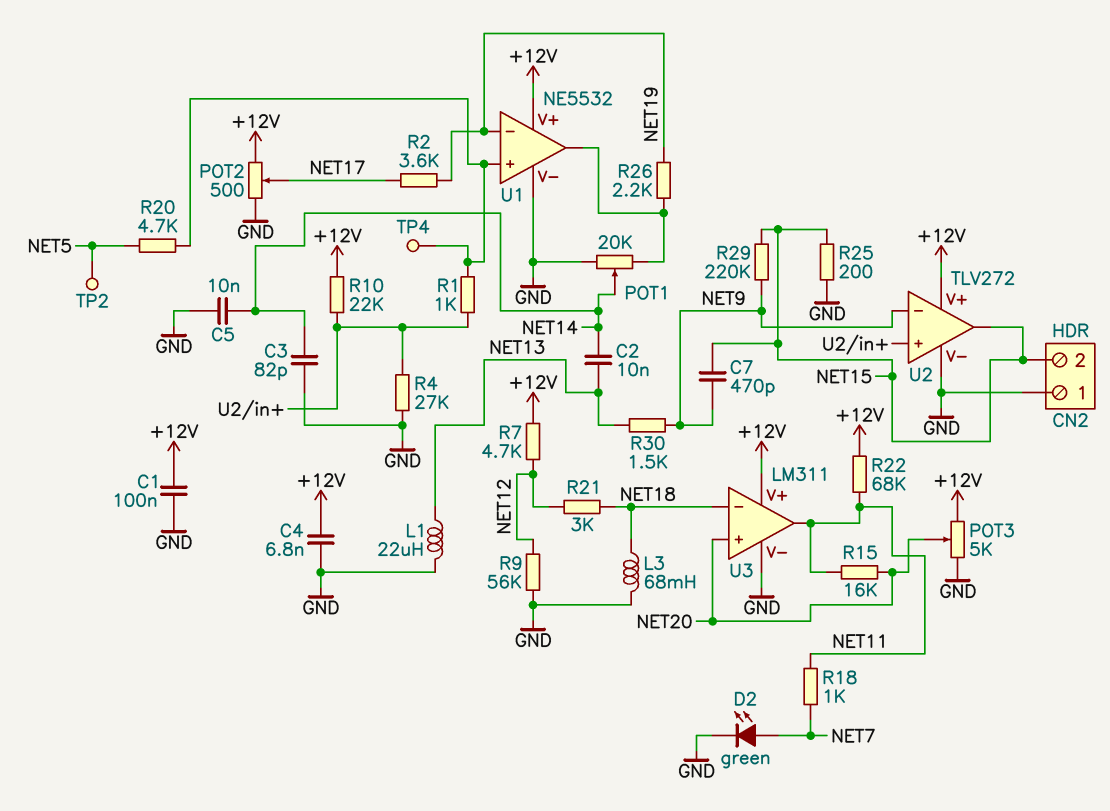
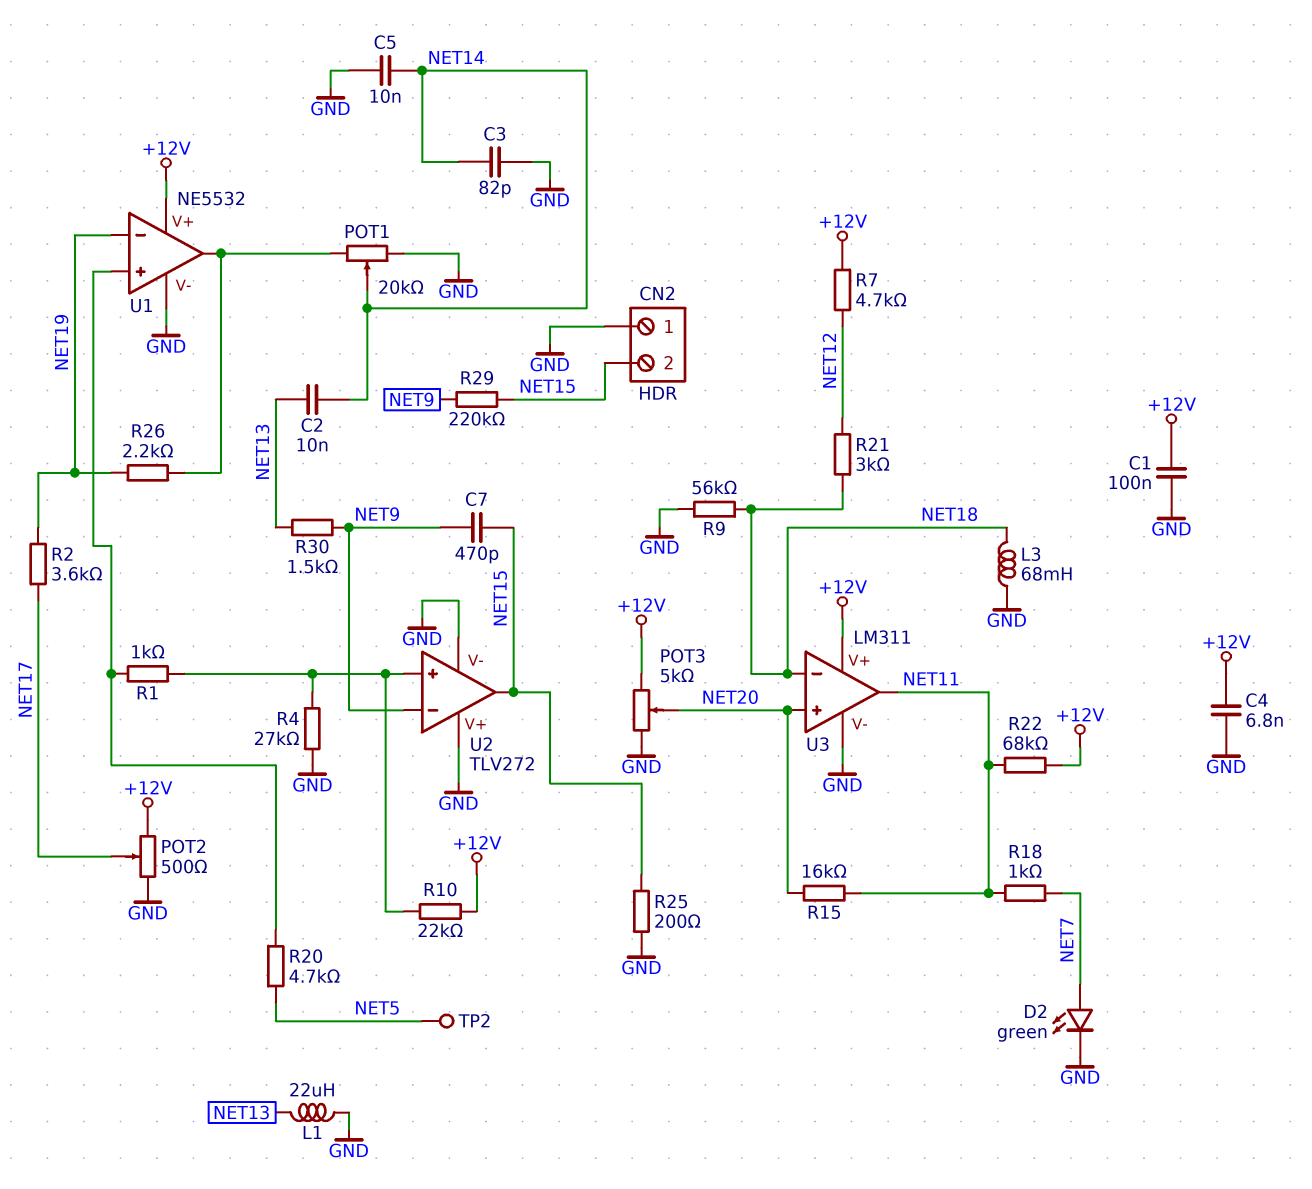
R9: 56k (GND, NET12) -> 56k (GND, NET18)
TP4: test point (U1/in+) -> none
U2 pin V+: +12V -> GND

